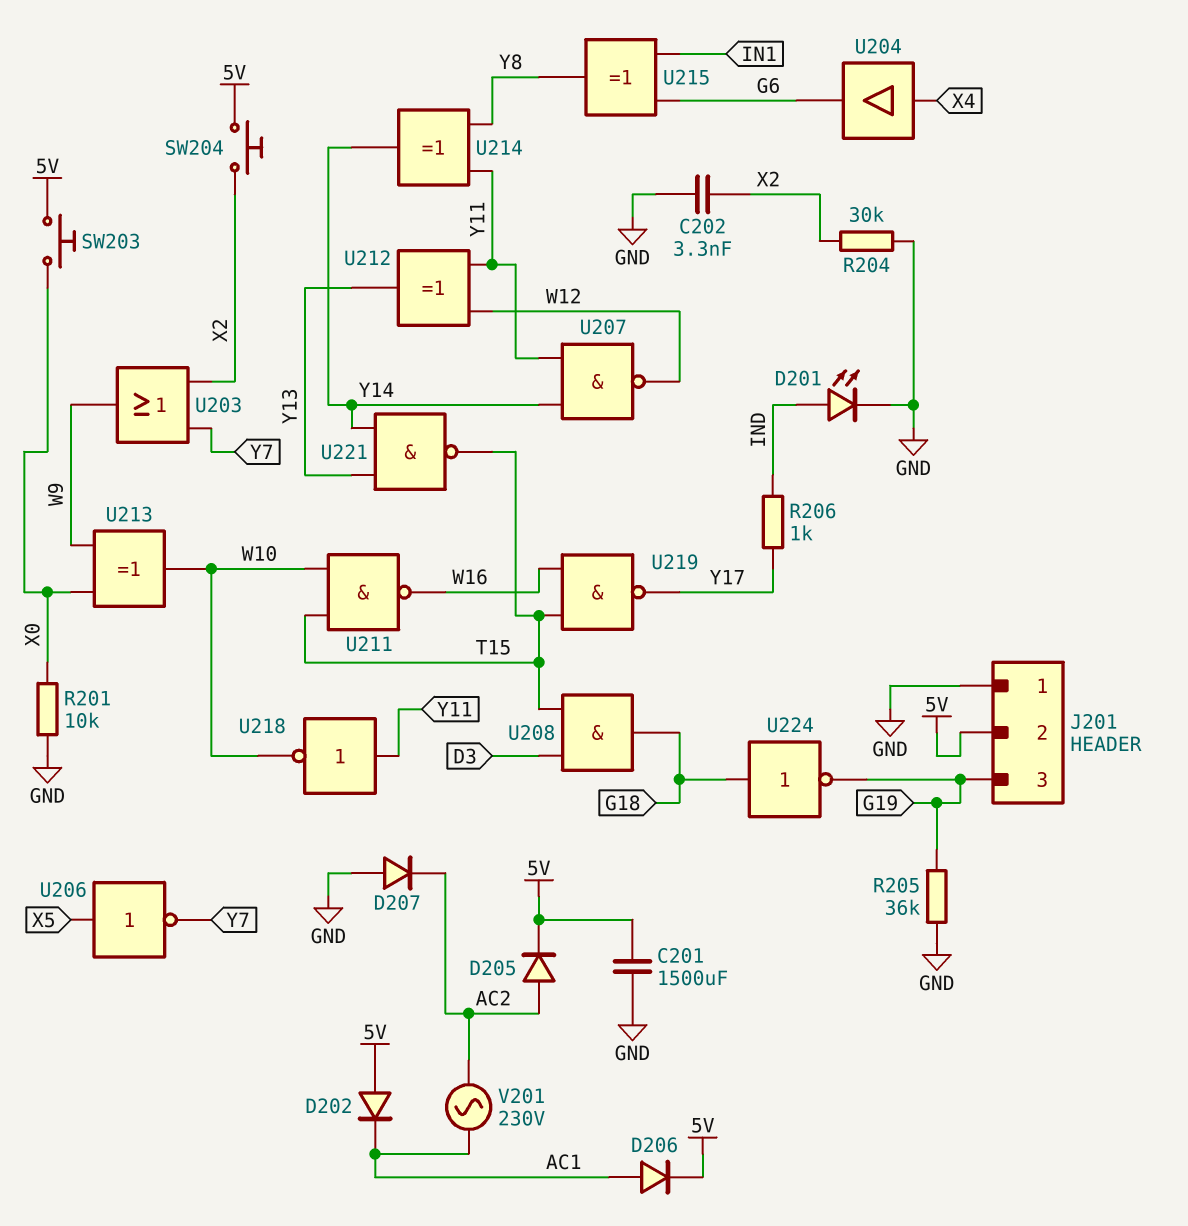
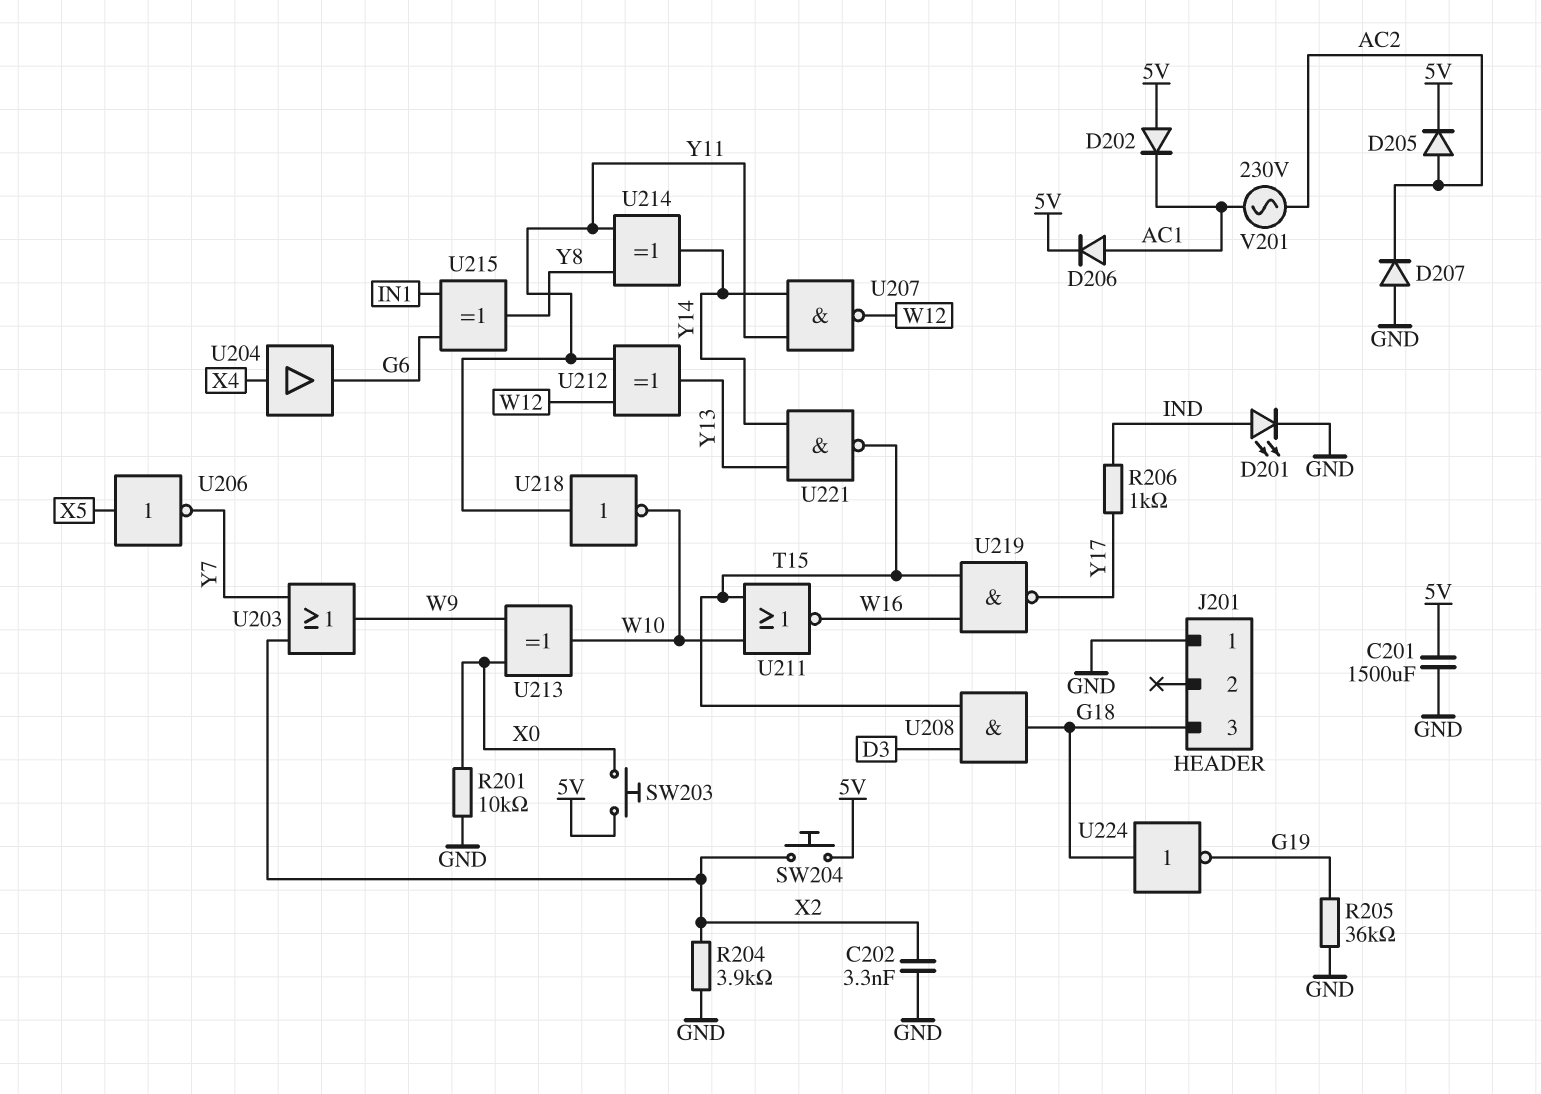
J201 pin 2: 5V -> none
J201 pin 3: G19 -> G18
R204: 30k (GND, X2) -> 3.9k (GND, X2)
U211: NAND (in T15, in W10, out W16) -> NOR (in T15, in W10, out W16)

